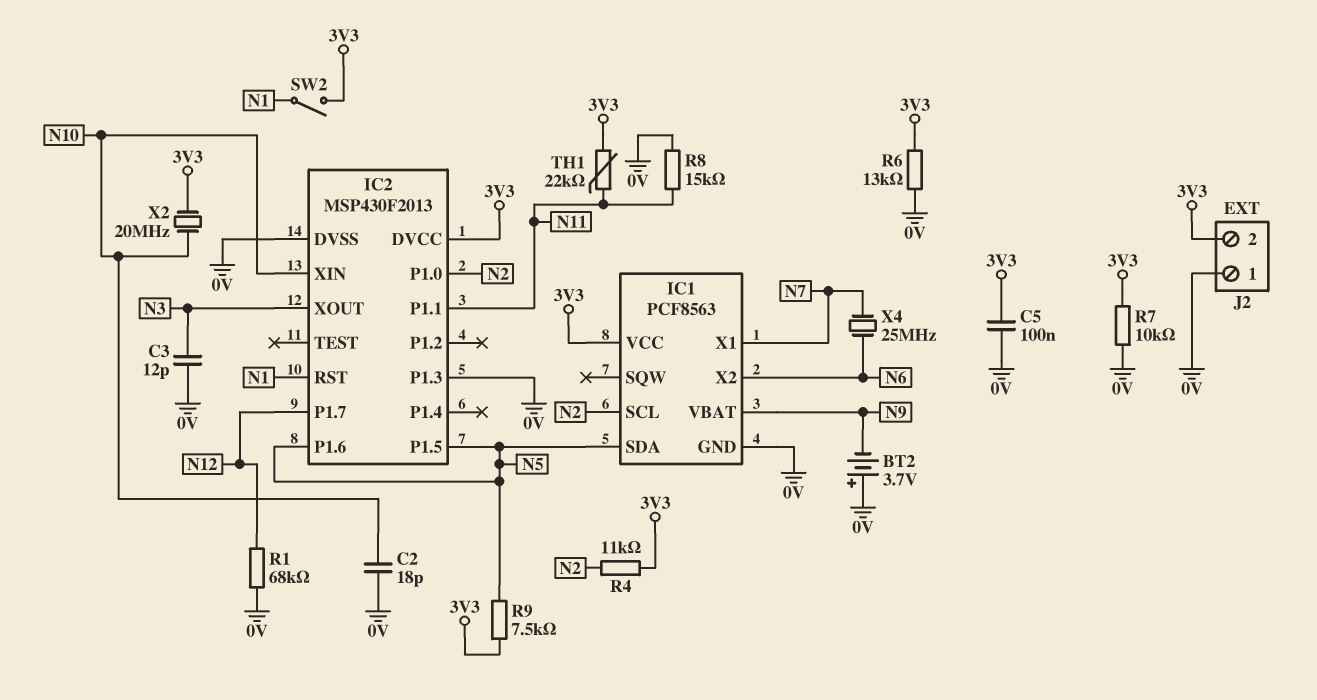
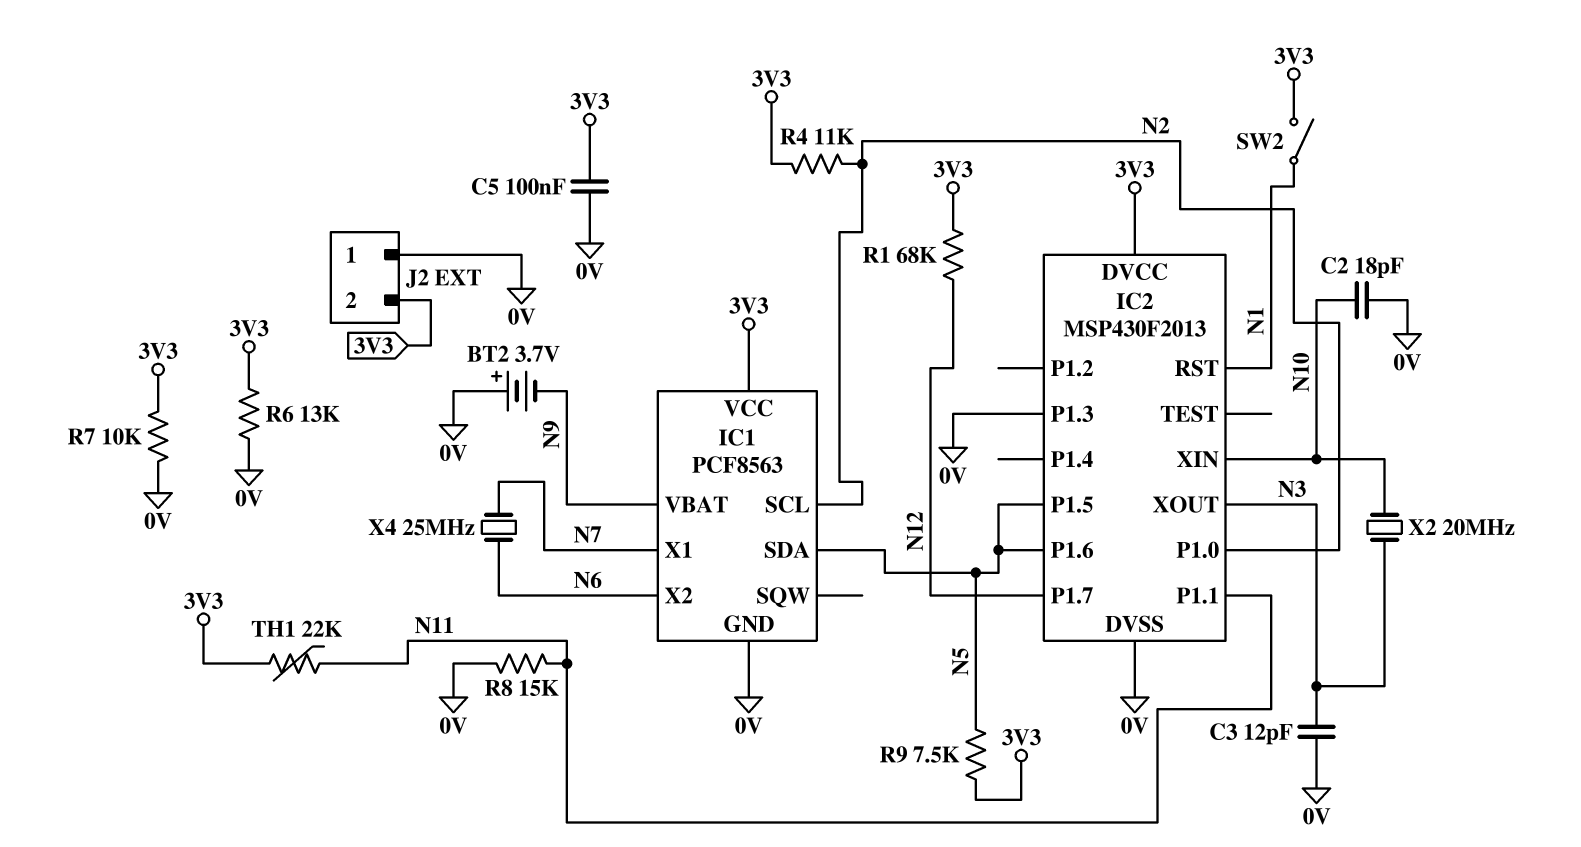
R1: 68k (0V, N12) -> 68k (3V3, N12)
X2: 20MHz (3V3, N10) -> 20MHz (N3, N10)

